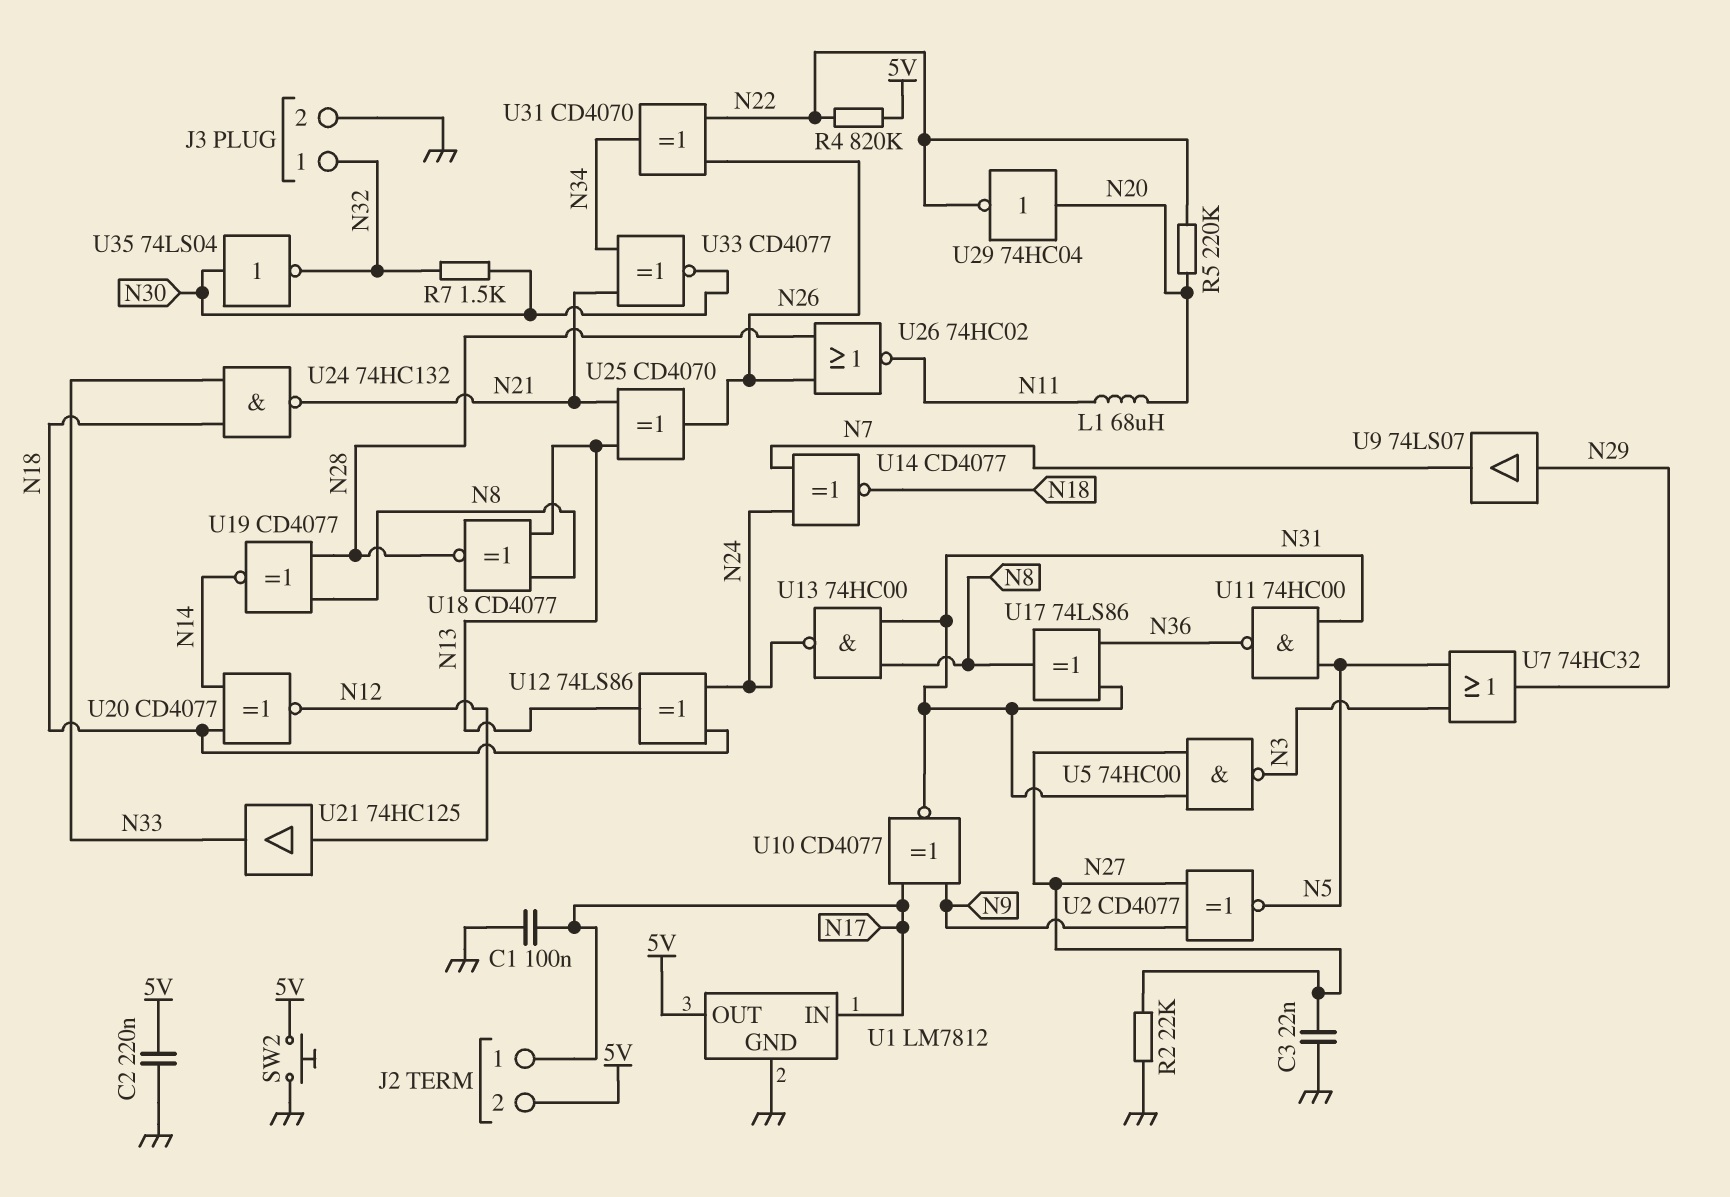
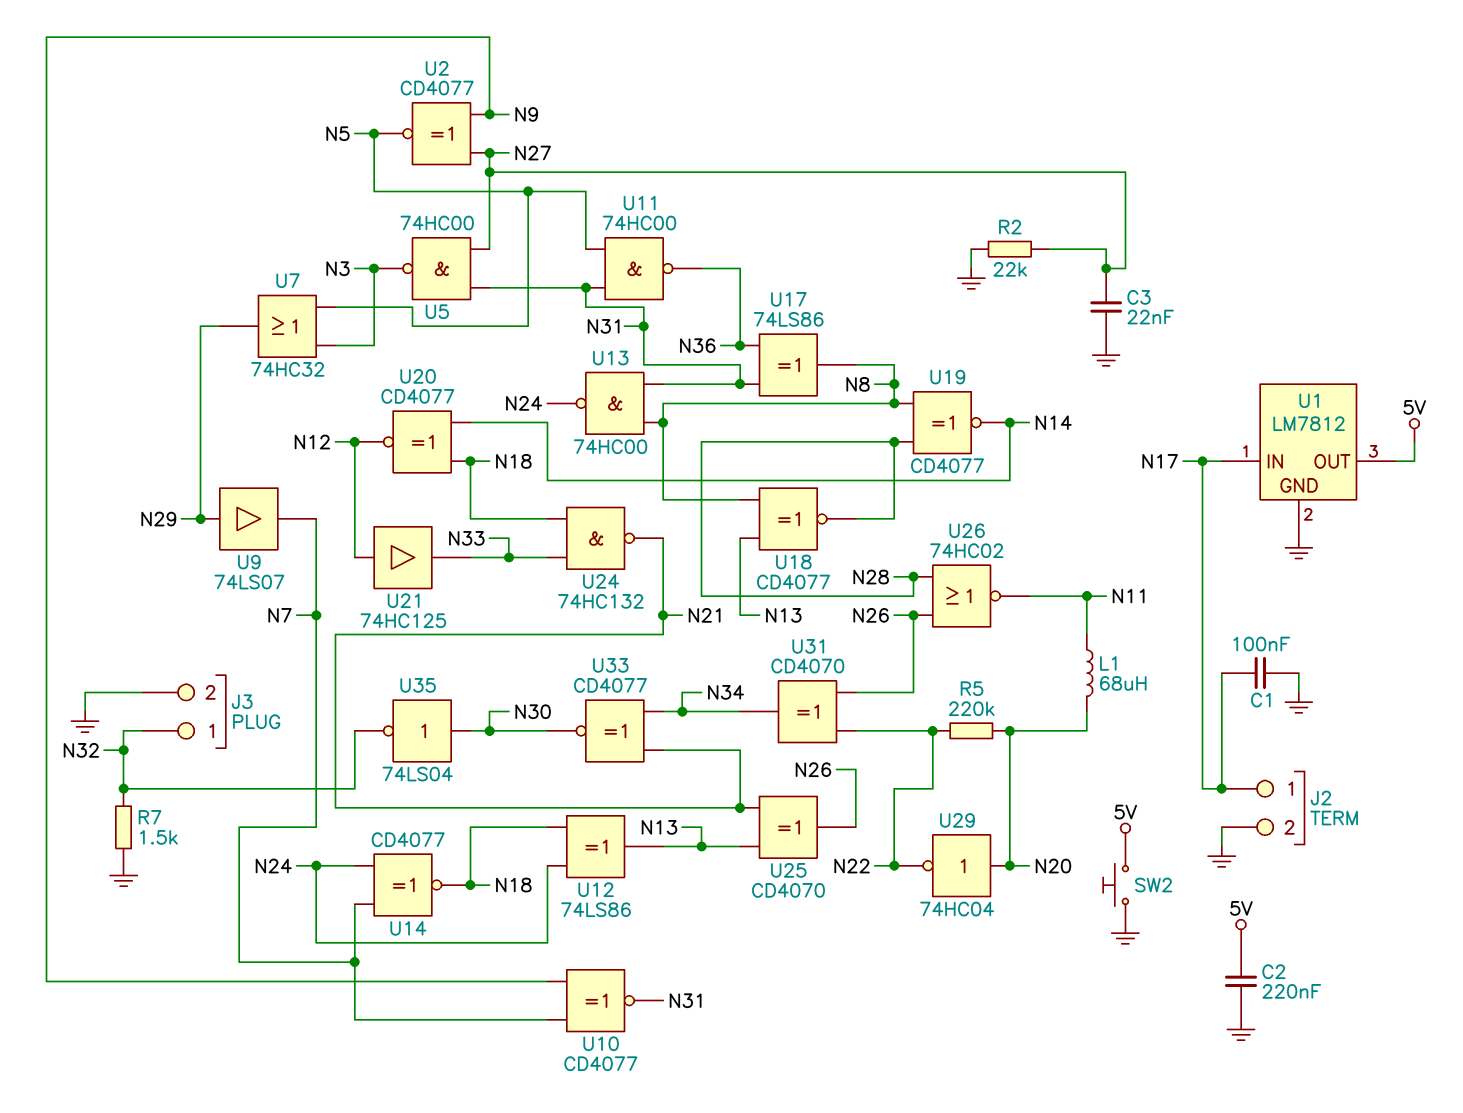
J2 pin 2: 5V -> GND
R4: 820k (5V, N22) -> none
R7: 1.5k (N30, N32) -> 1.5k (GND, N32)
U10: XNOR CD4077 (in N9, in N17, out N31) -> XNOR CD4077 (in N7, in N9, out N31)

